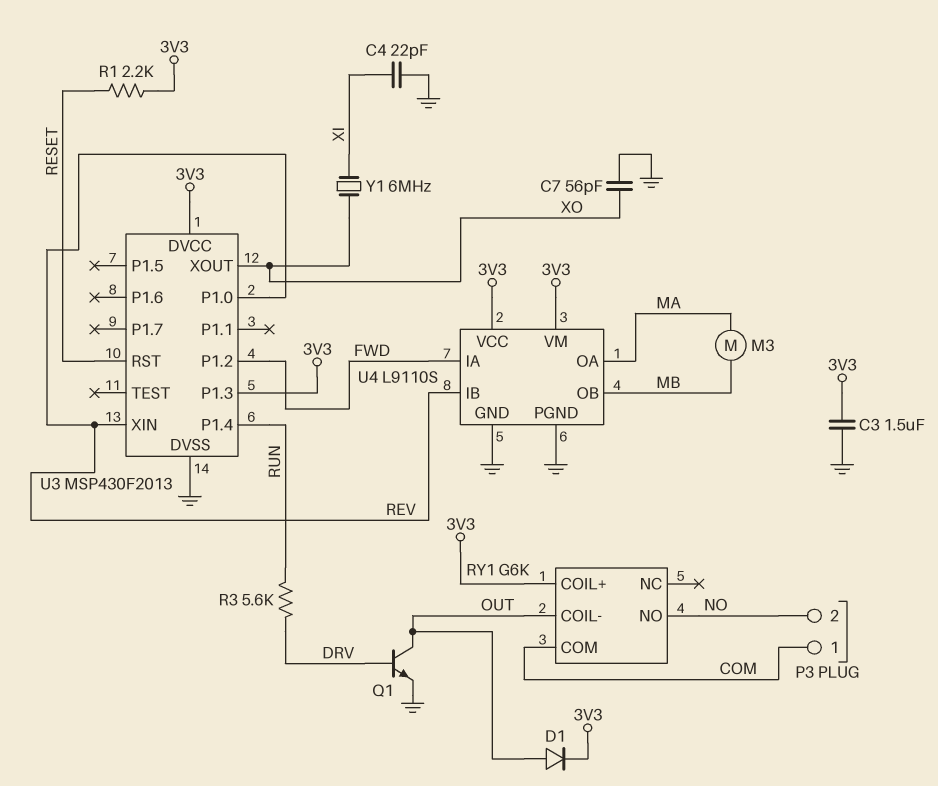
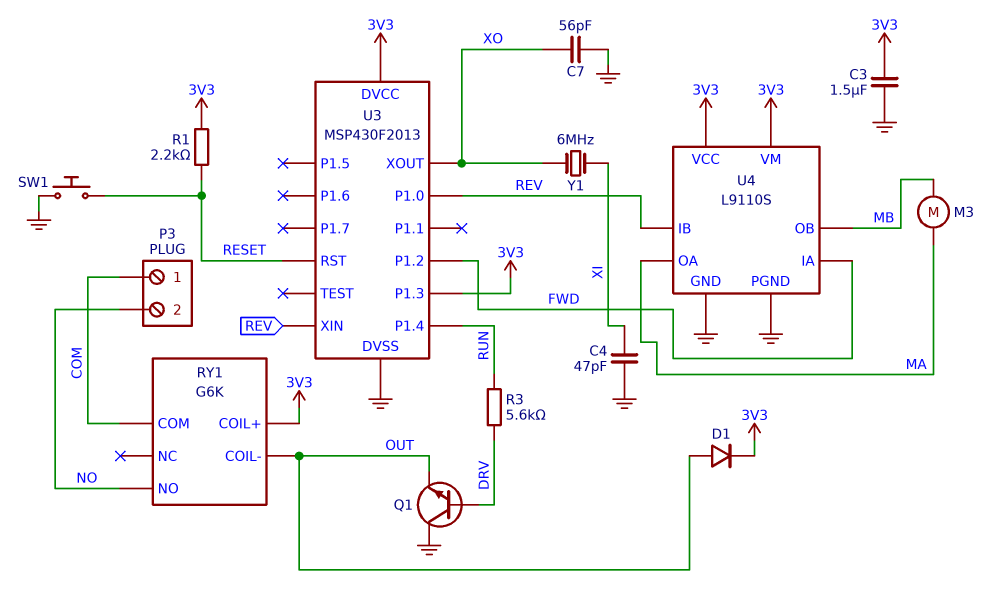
C4: 22pF (GND, XI) -> 47pF (GND, XI)
Q1: NPN (B DRV, C OUT, E GND) -> NPN (B DRV, C GND, E OUT)
SW1: none -> button (GND, RESET)

